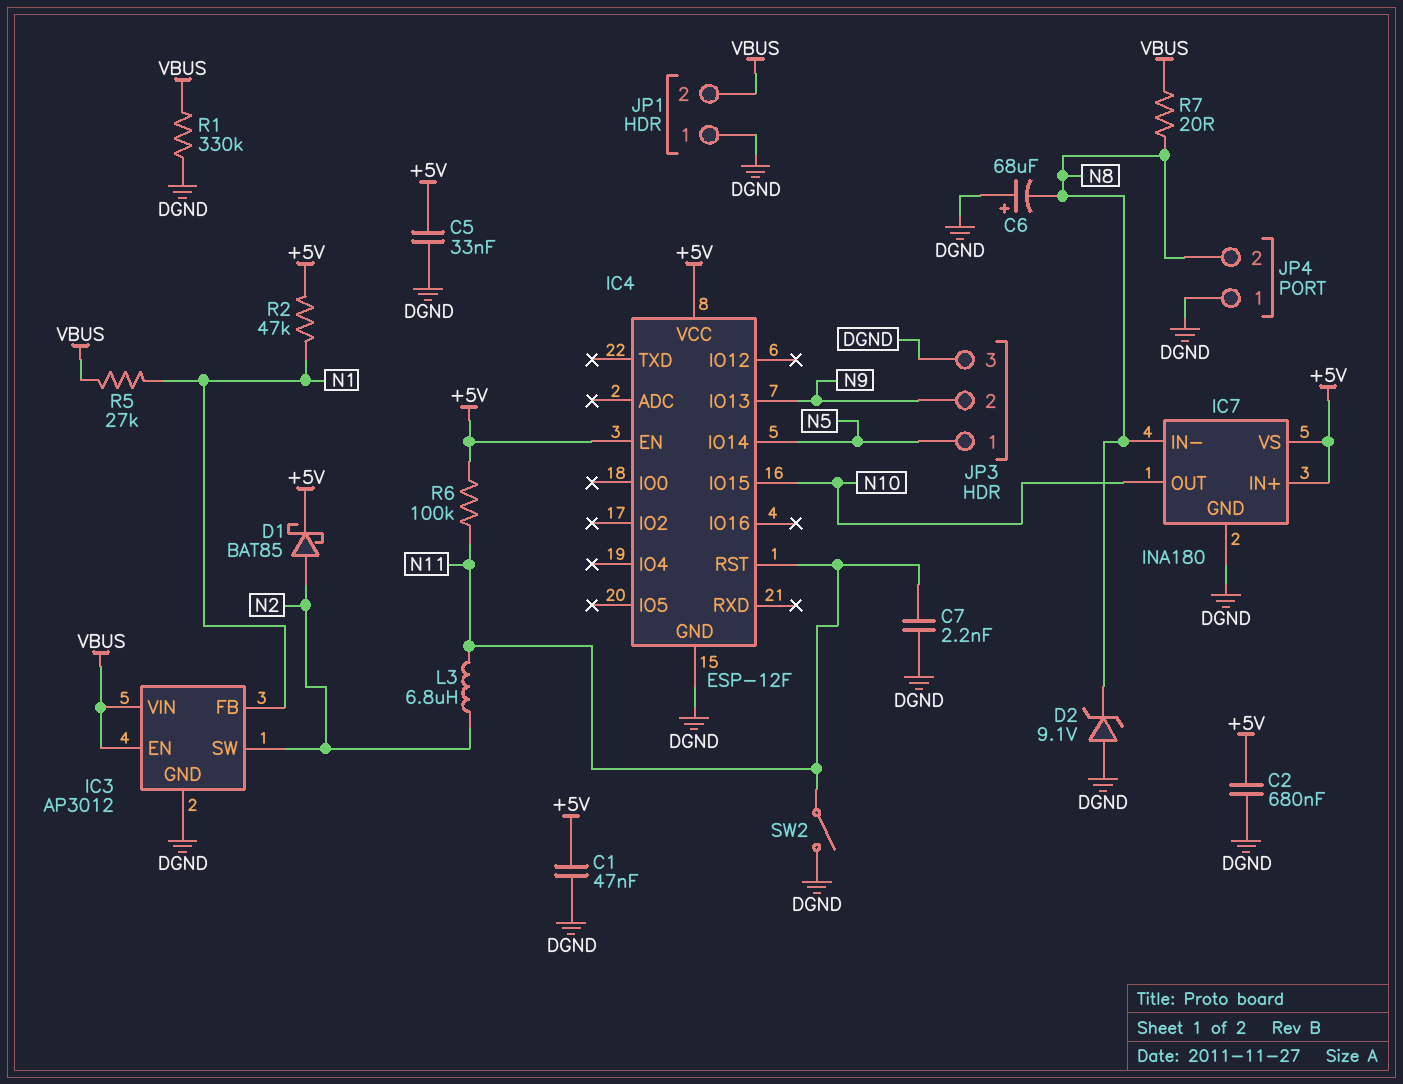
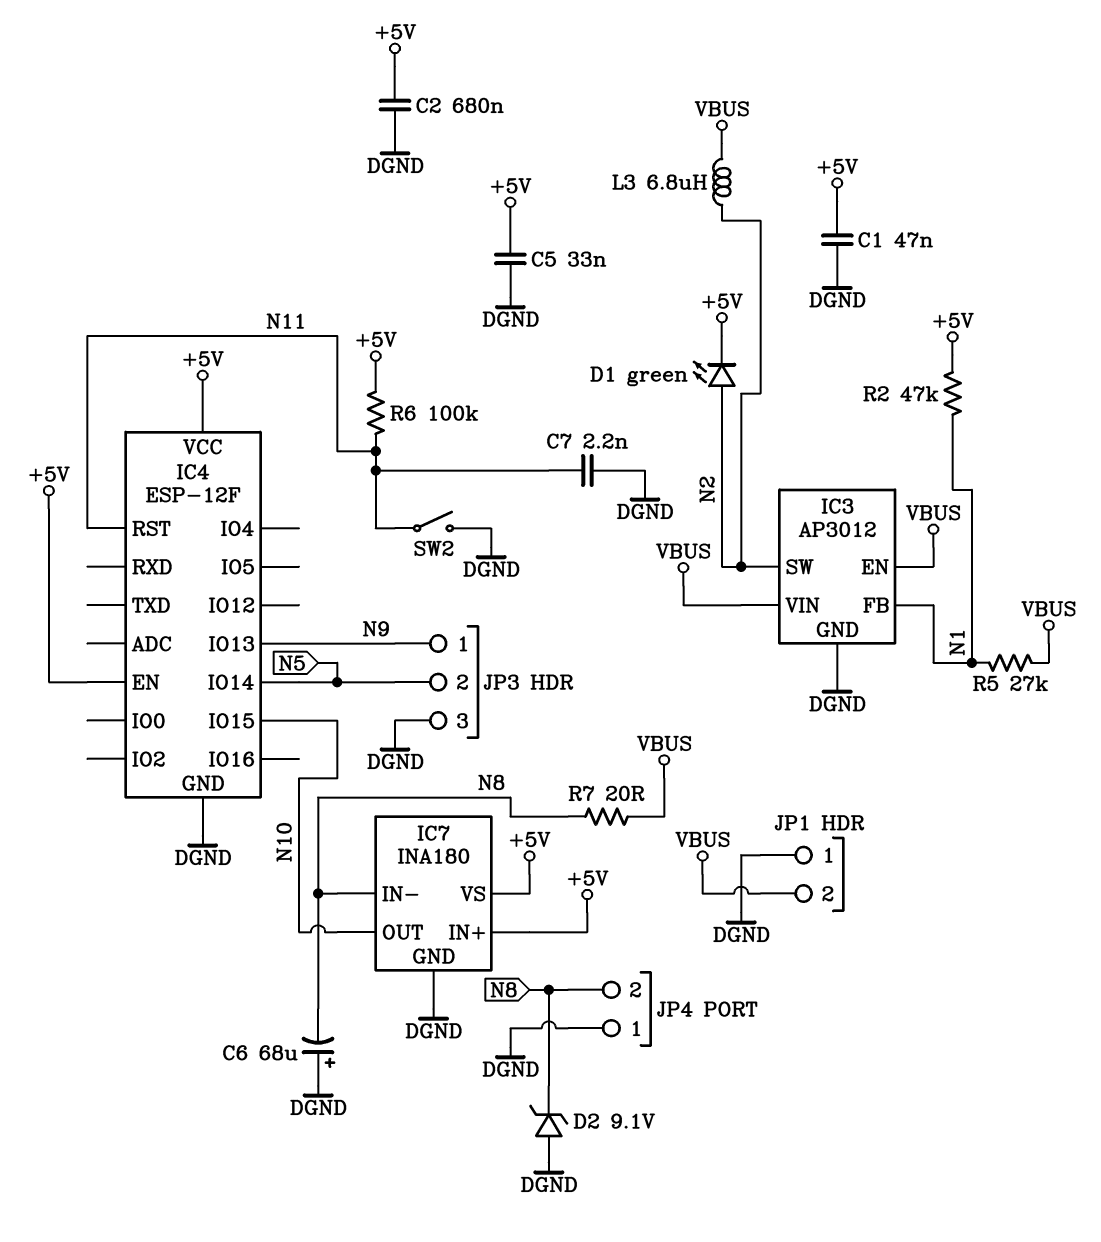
D1: schottky BAT85 (A N2, K +5V) -> LED green (A N2, K +5V)
JP3 pin 1: N5 -> N9
JP3 pin 2: N9 -> N5
L3: 6.8uH (N2, N11) -> 6.8uH (N2, VBUS)
R1: 330k (DGND, VBUS) -> none

